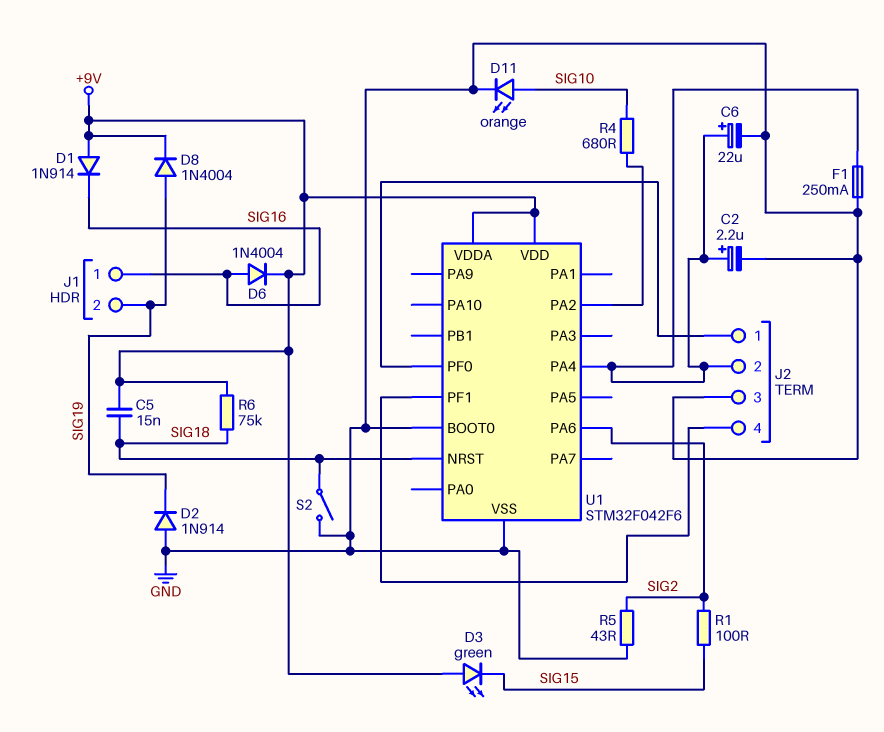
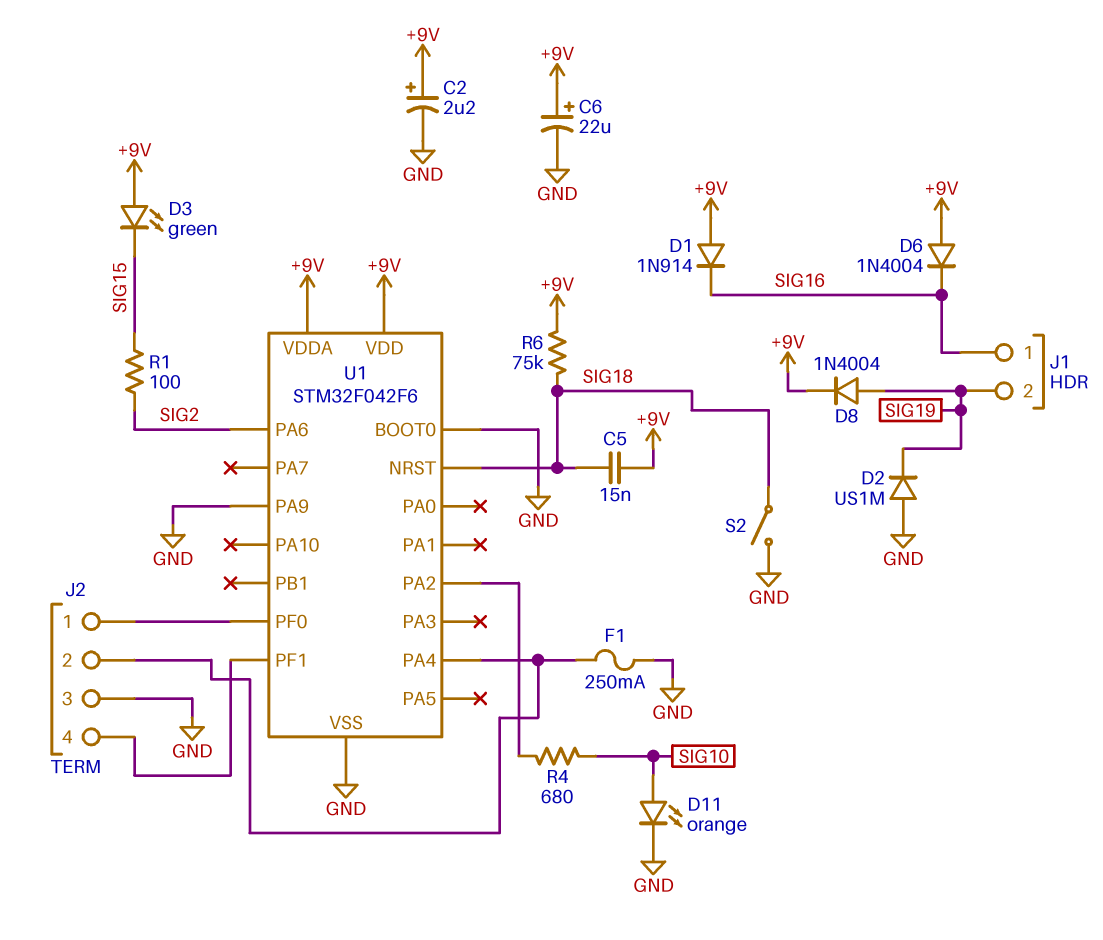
C2: 2.2uF (plus J2/2, minus GND) -> 2.2uF (plus +9V, minus GND)
C6: 22uF (plus J2/2, minus GND) -> 22uF (plus +9V, minus GND)
D2: diode 1N914 (A GND, K SIG19) -> diode US1M (A GND, K SIG19)
D6: diode 1N4004 (A SIG16, K +9V) -> diode 1N4004 (A +9V, K SIG16)
R5: 43 (GND, SIG2) -> none
U1 pin PA9: none -> GND

